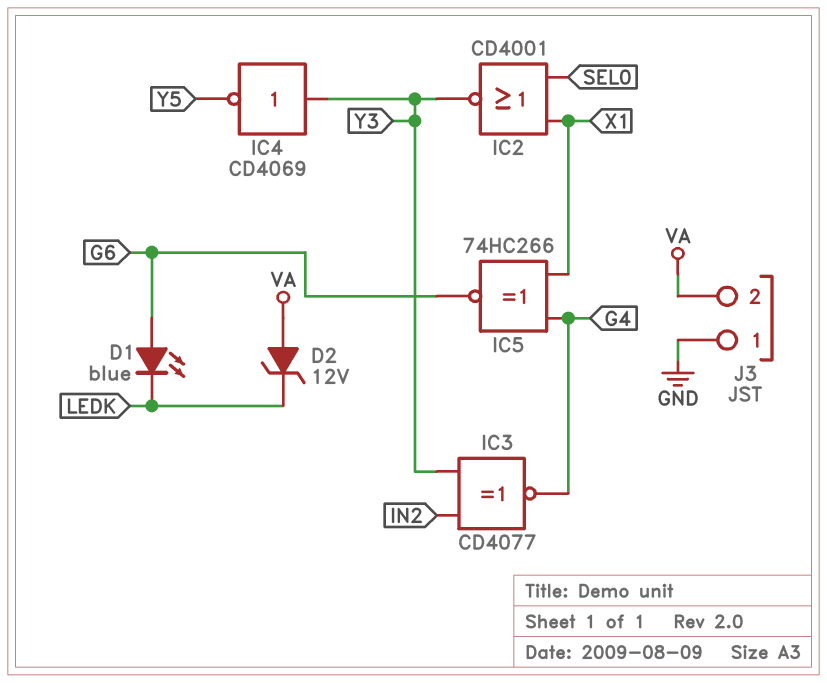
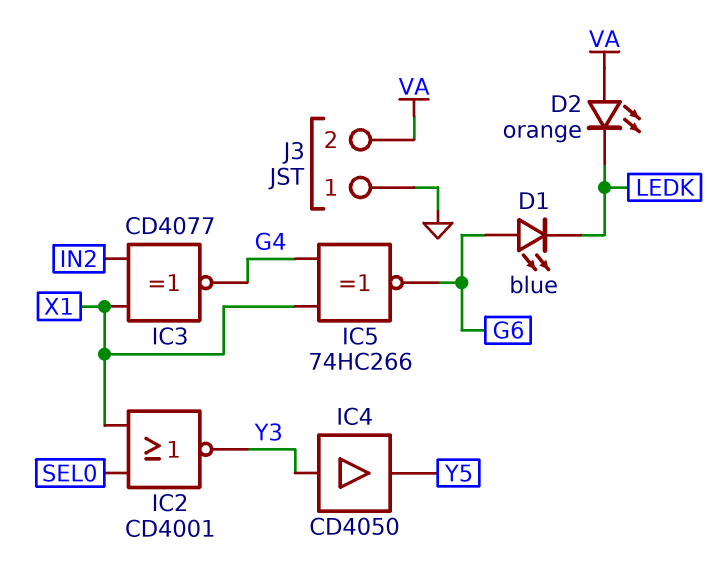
D2: zener 12V (A VA, K LEDK) -> LED orange (A VA, K LEDK)
IC3: XNOR CD4077 (in IN2, in Y3, out G4) -> XNOR CD4077 (in IN2, in X1, out G4)
IC4: NOT CD4069 (in Y3, out Y5) -> buffer CD4050 (in Y3, out Y5)

